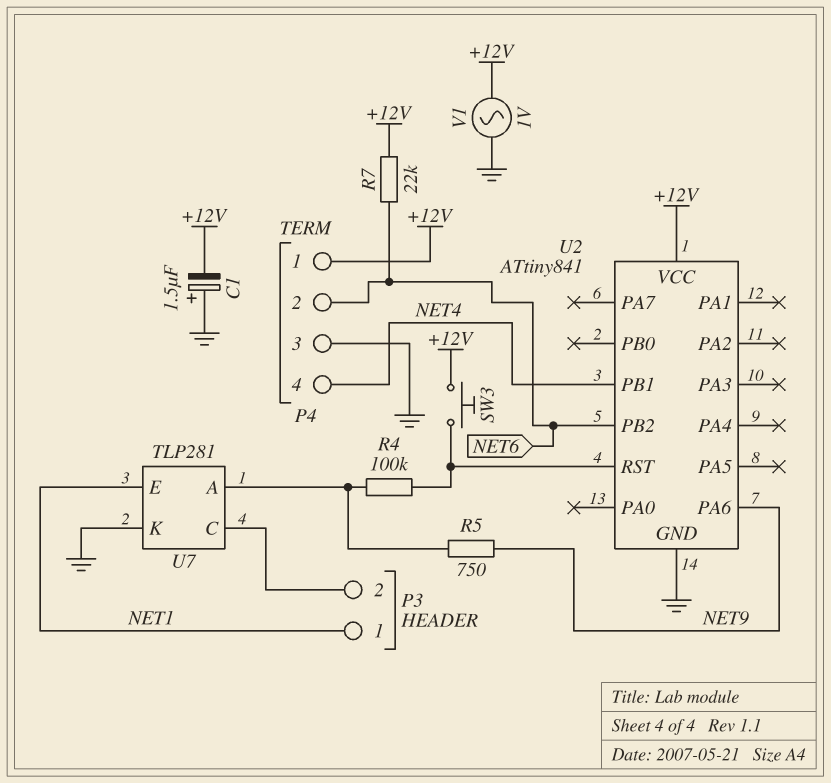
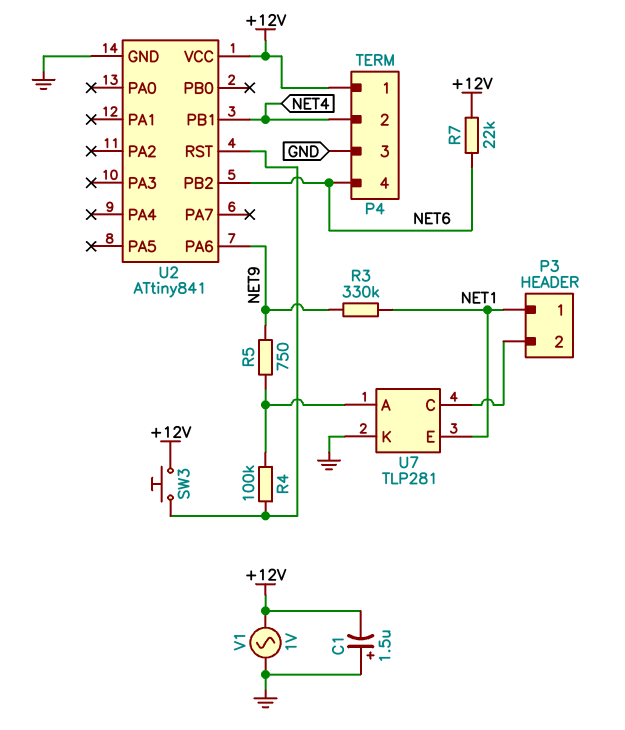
P4 pin 2: NET6 -> NET4
P4 pin 4: NET4 -> NET6
R3: none -> 330k (NET1, NET9)

